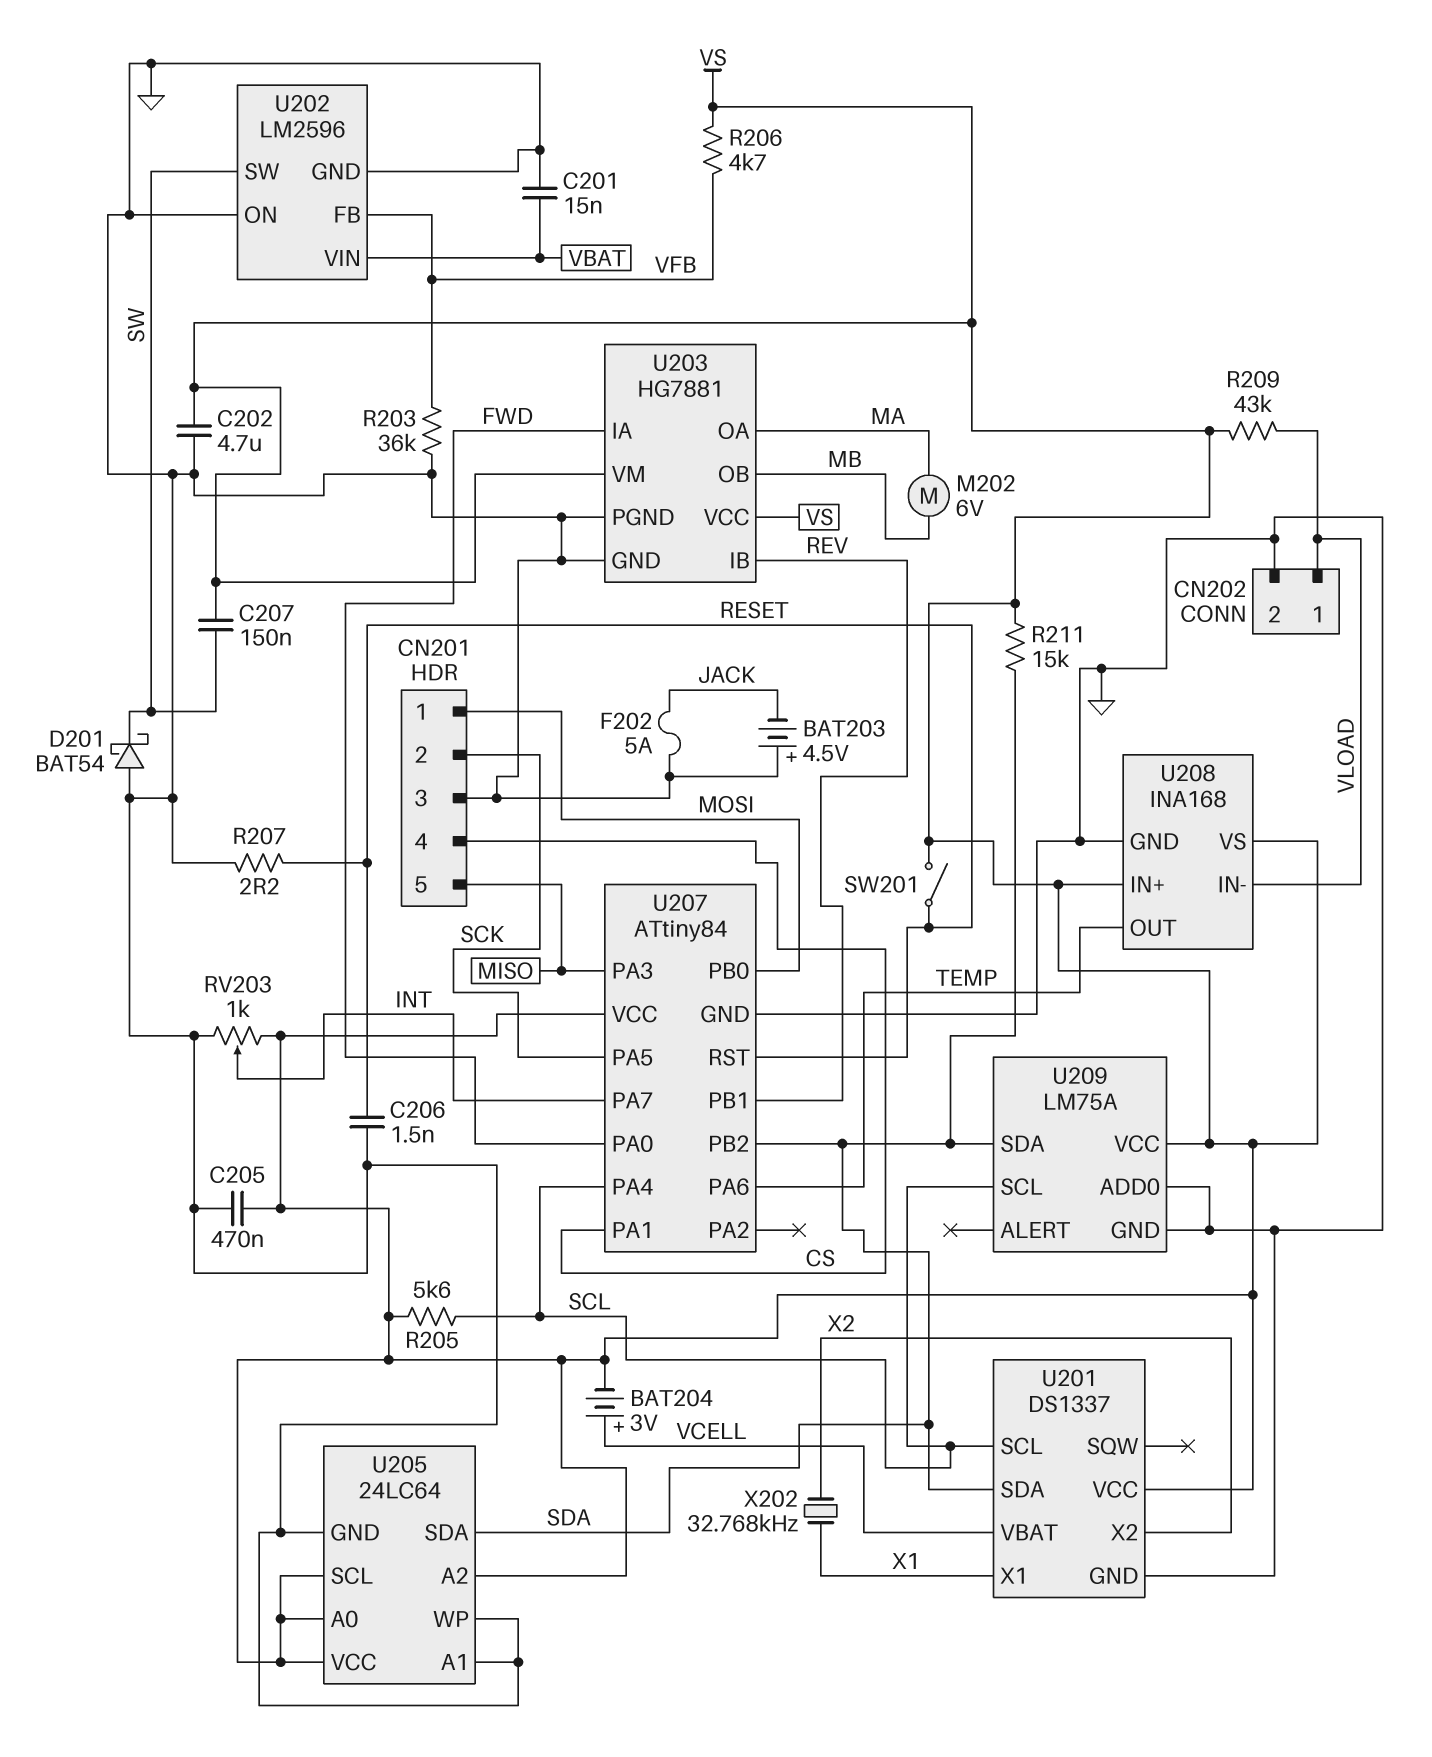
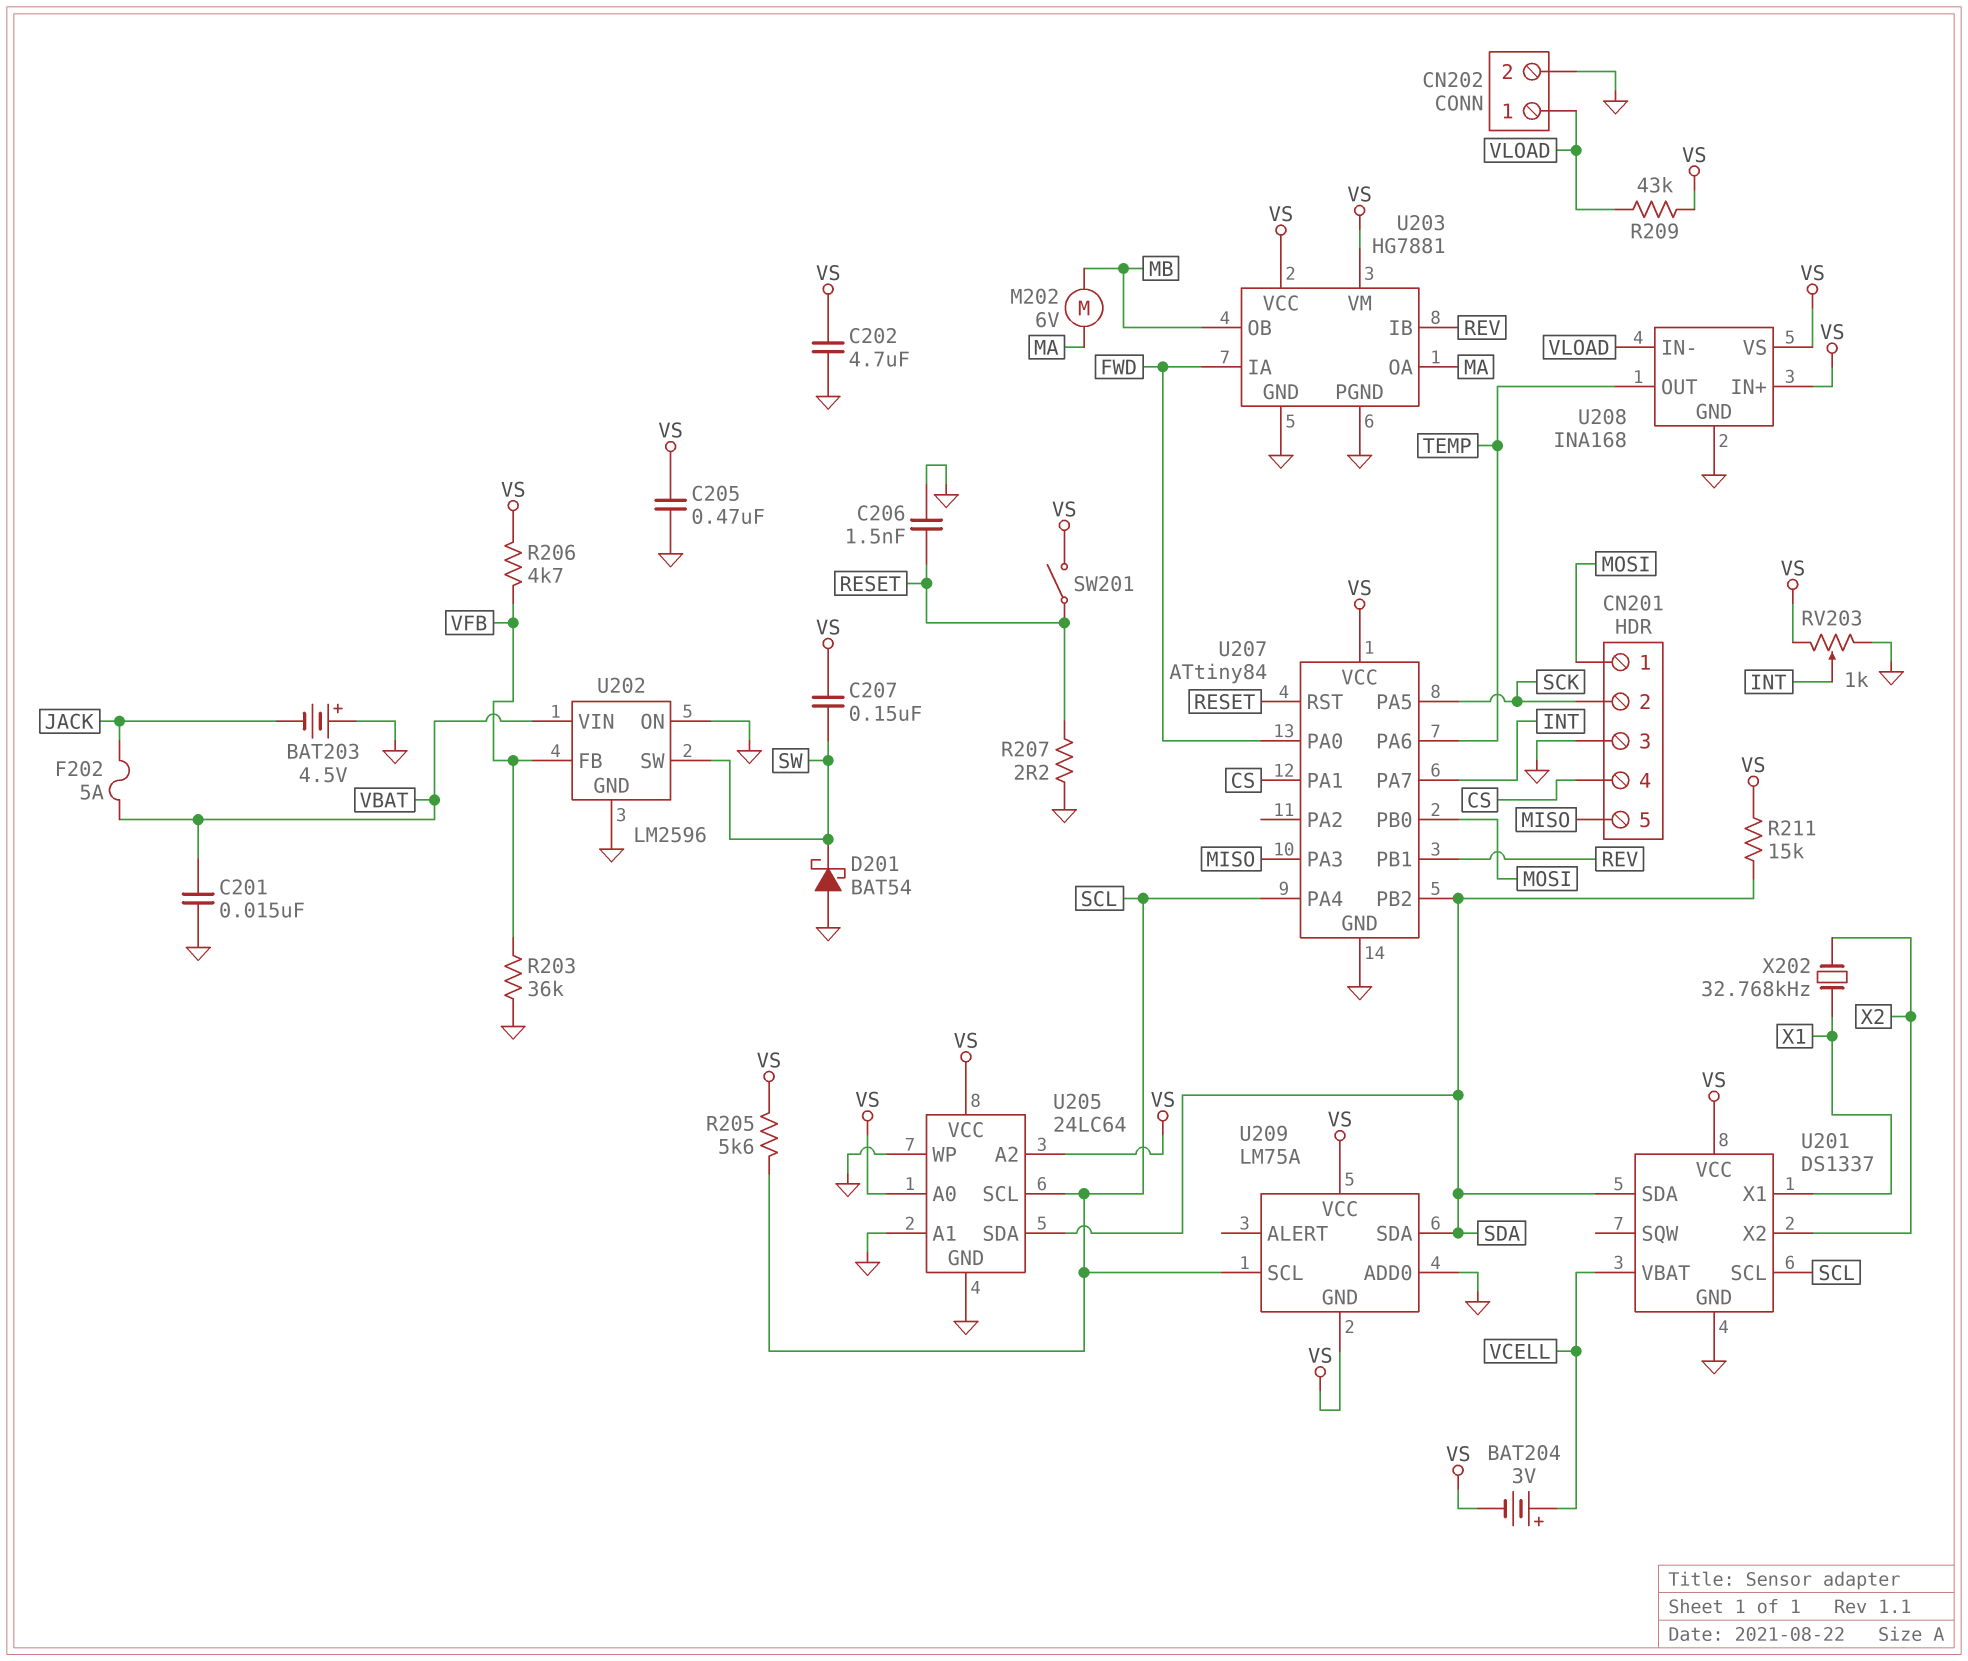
F202: 5A (GND, JACK) -> 5A (JACK, VBAT)
U205 pin SCL: VS -> SCL
U209 pin GND: GND -> VS

